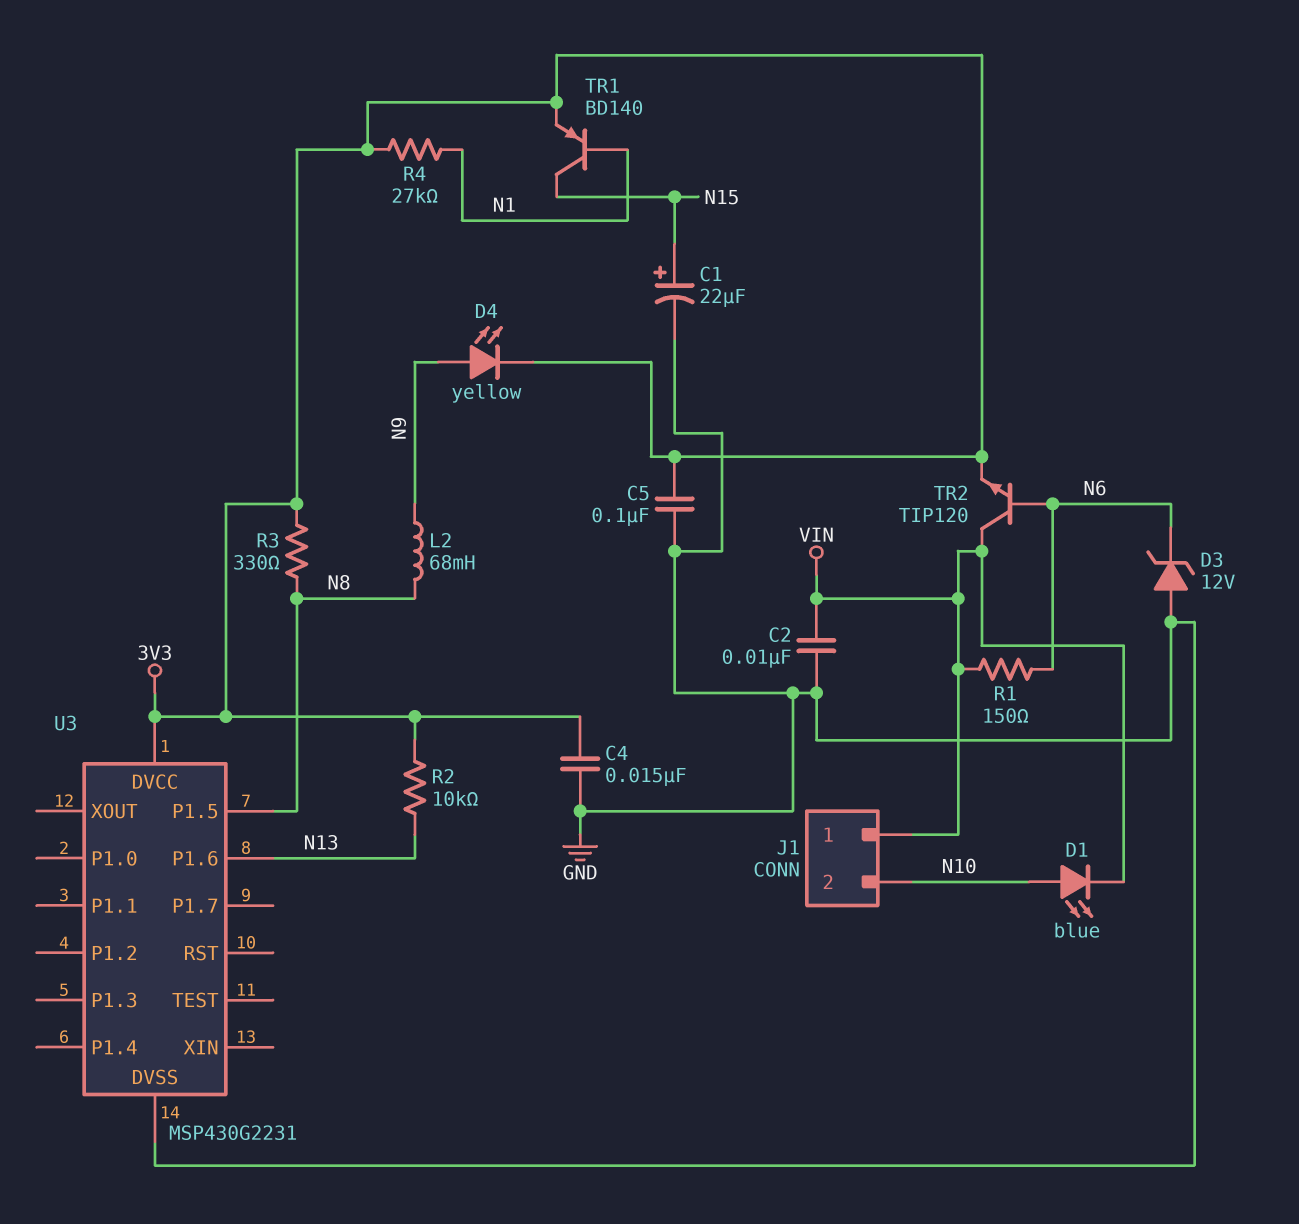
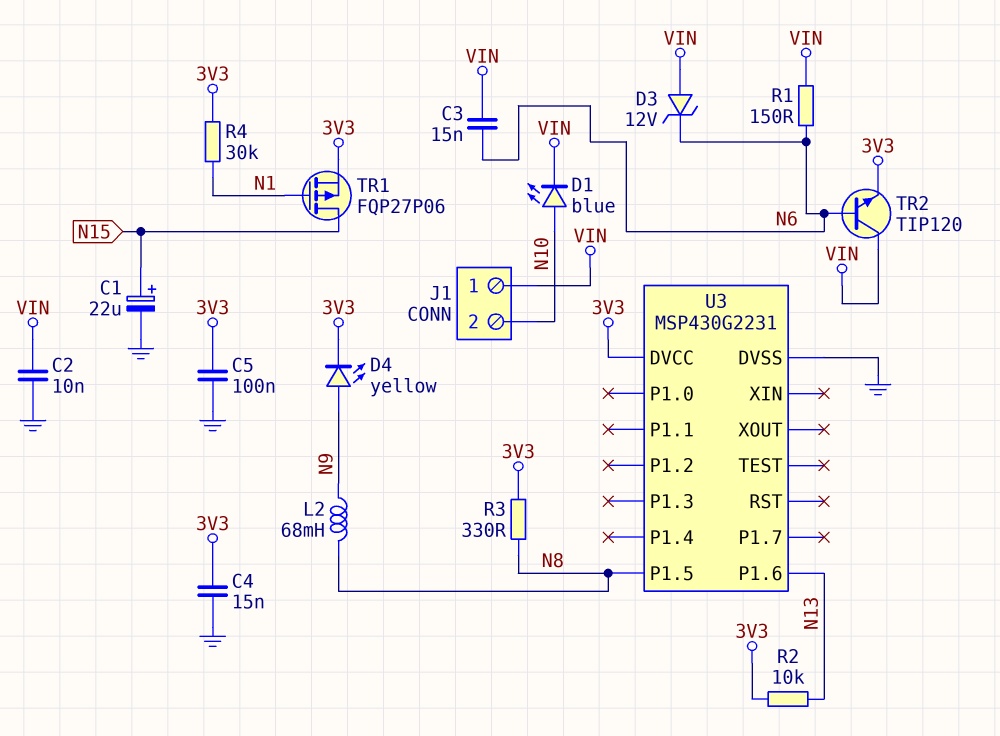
C3: none -> 15nF (N6, VIN)
D3: zener 12V (A GND, K N6) -> zener 12V (A VIN, K N6)
R4: 27k (3V3, N1) -> 30k (3V3, N1)
TR1: PNP BD140 (B N1, C N15, E 3V3) -> PMOS FQP27P06 (G N1, D N15, S 3V3)

